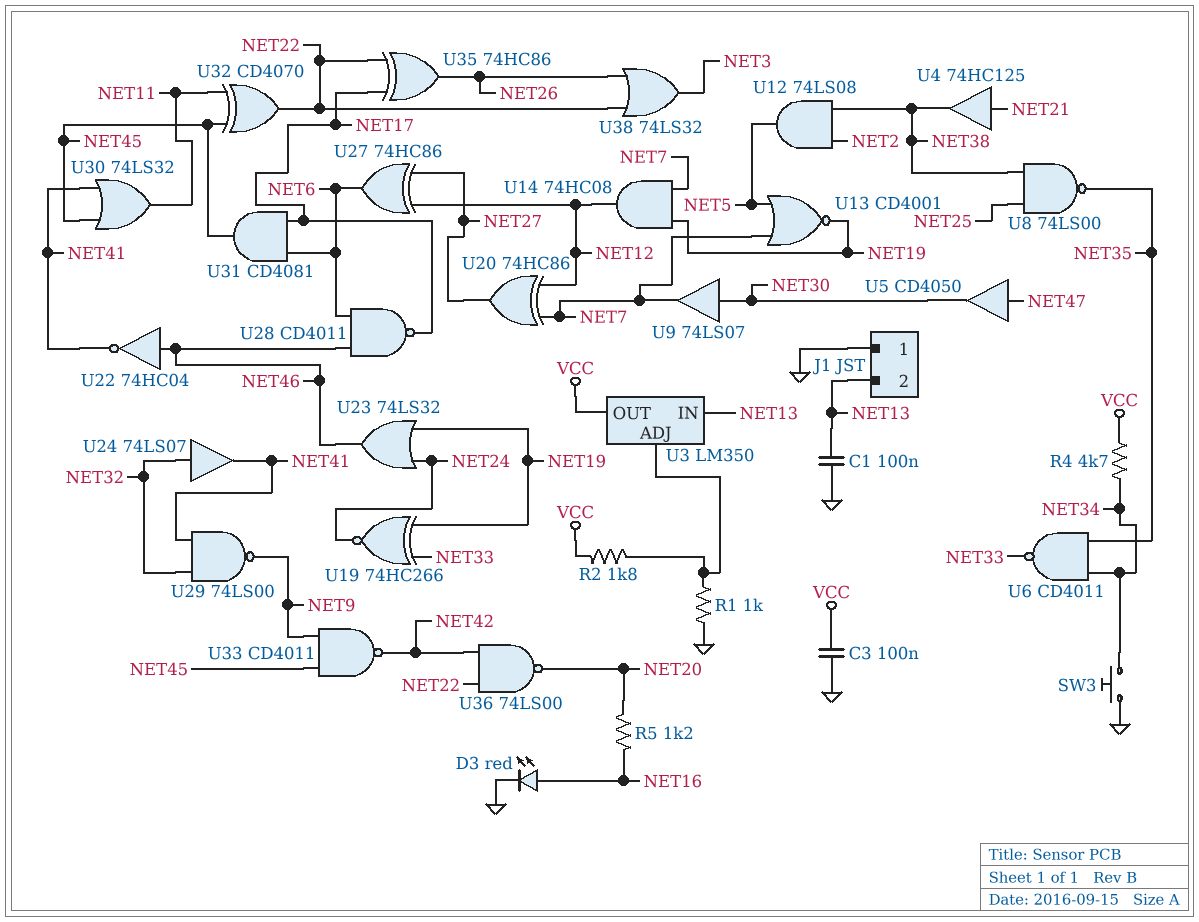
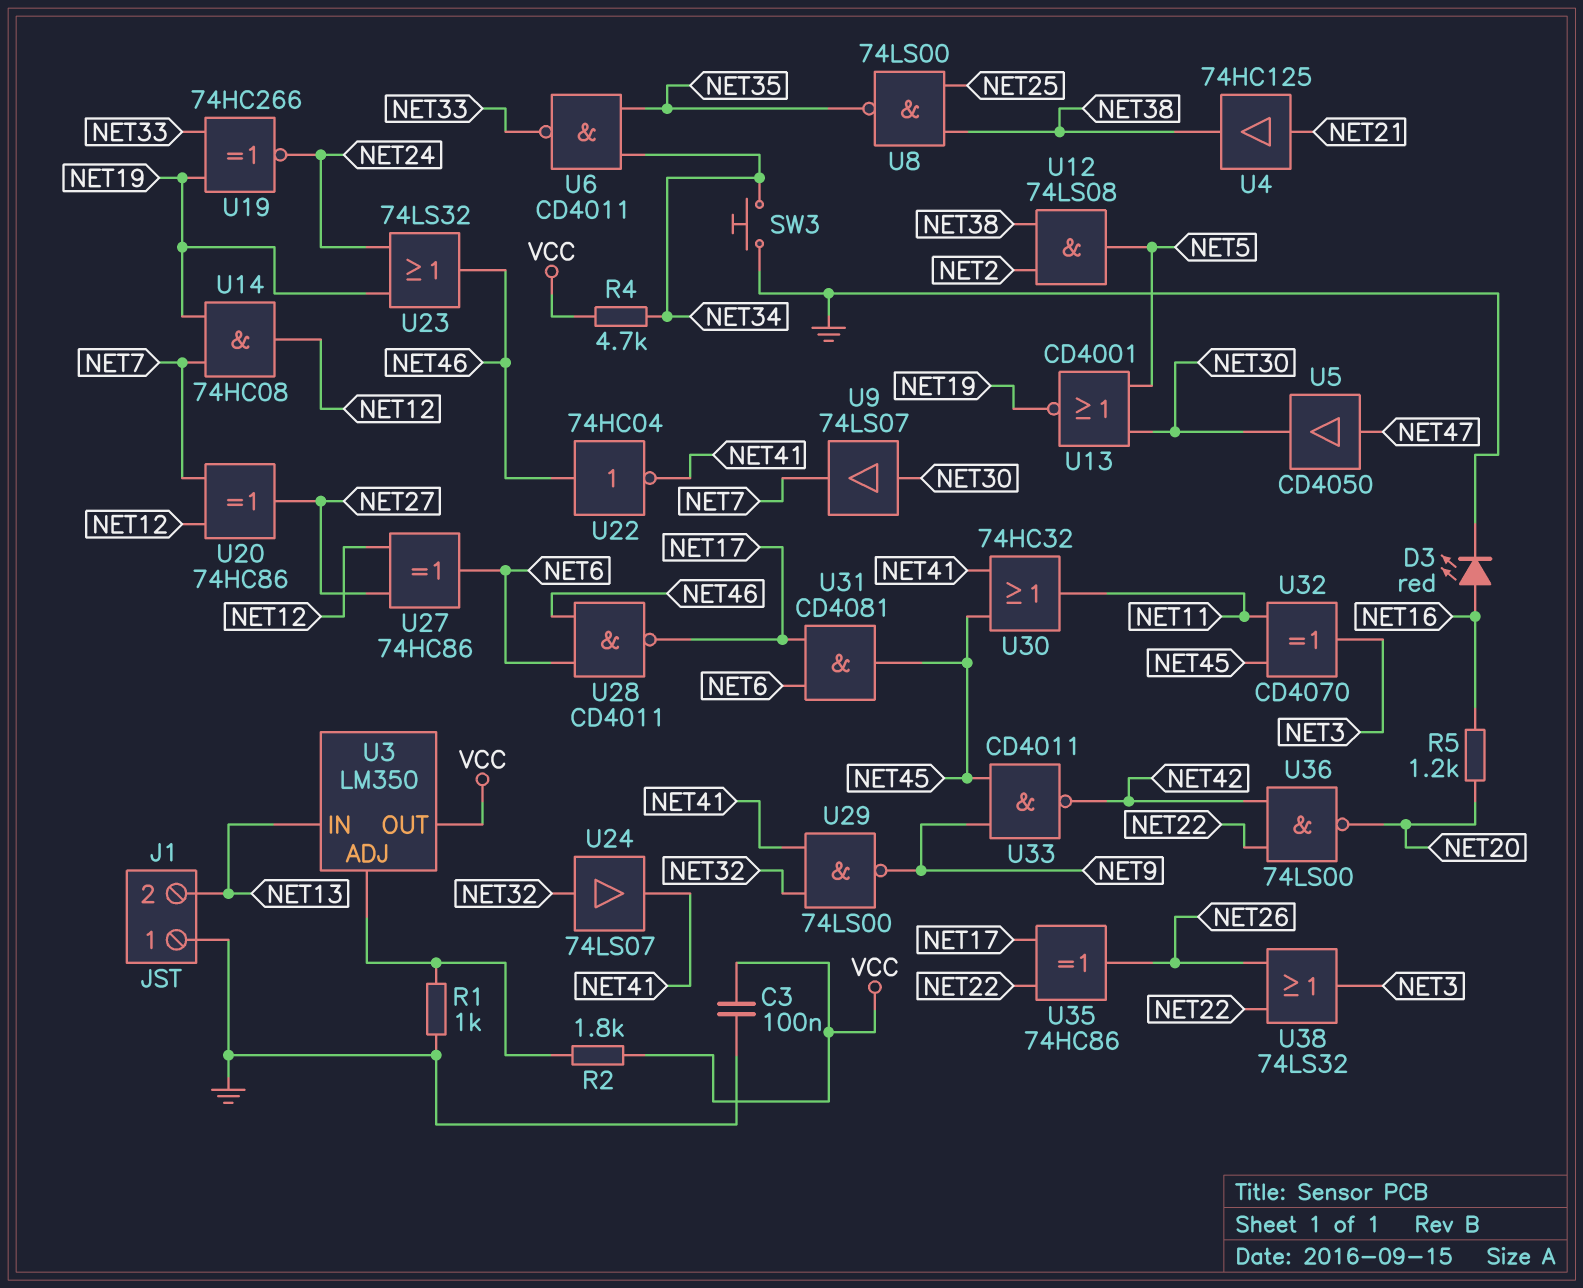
C1: 100nF (GND, NET13) -> none
U13: NOR CD4001 (in NET5, in NET7, out NET19) -> NOR CD4001 (in NET5, in NET30, out NET19)
U30: OR 74LS32 (in NET41, in NET45, out NET11) -> OR 74HC32 (in NET41, in NET45, out NET11)
U32: XOR CD4070 (in NET11, in NET45, out NET22) -> XOR CD4070 (in NET11, in NET45, out NET3)

